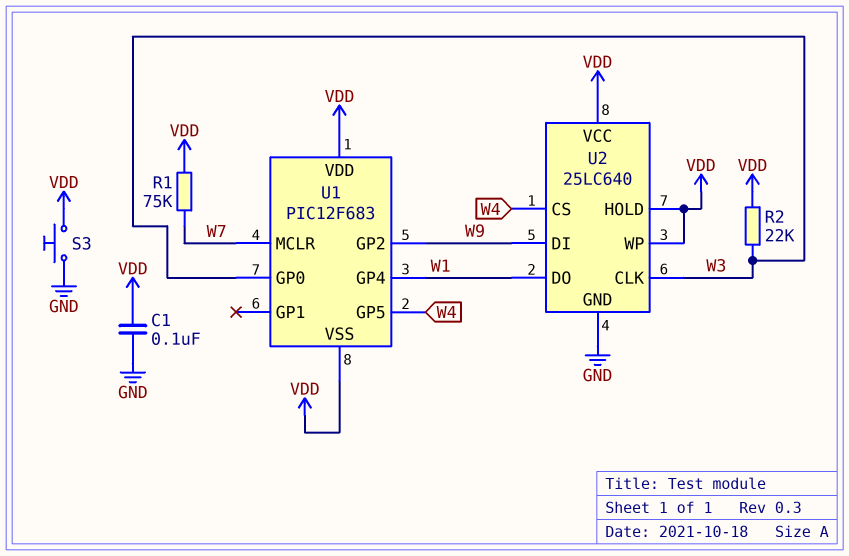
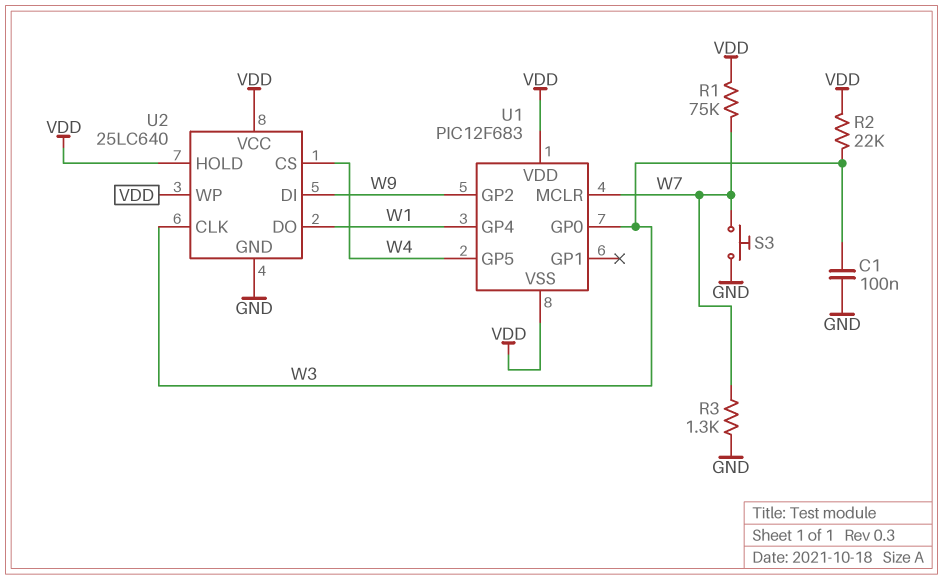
C1: 100nF (GND, VDD) -> 100nF (GND, W3)
R3: none -> 1.3k (GND, W7)
S3: button (GND, VDD) -> button (GND, W7)

